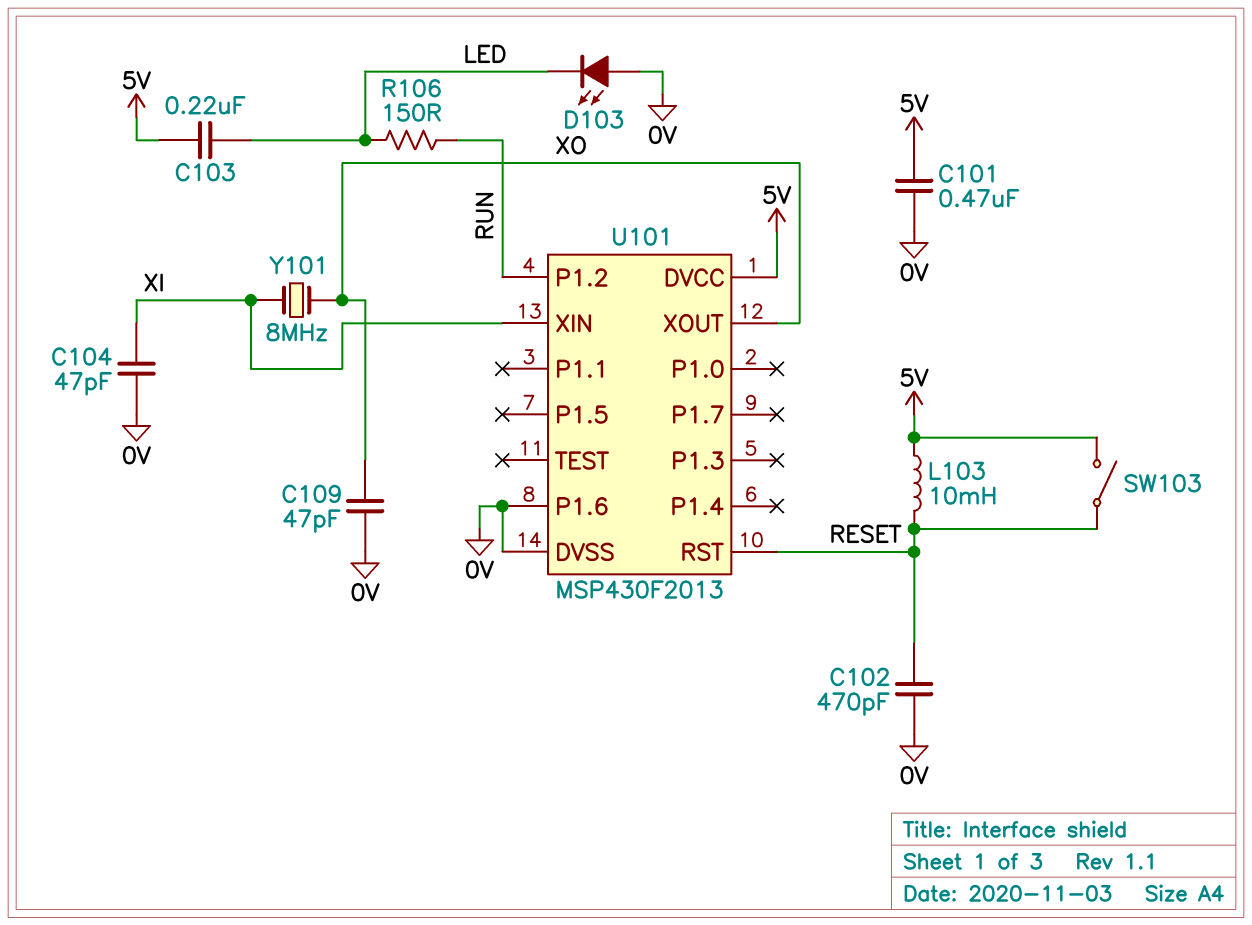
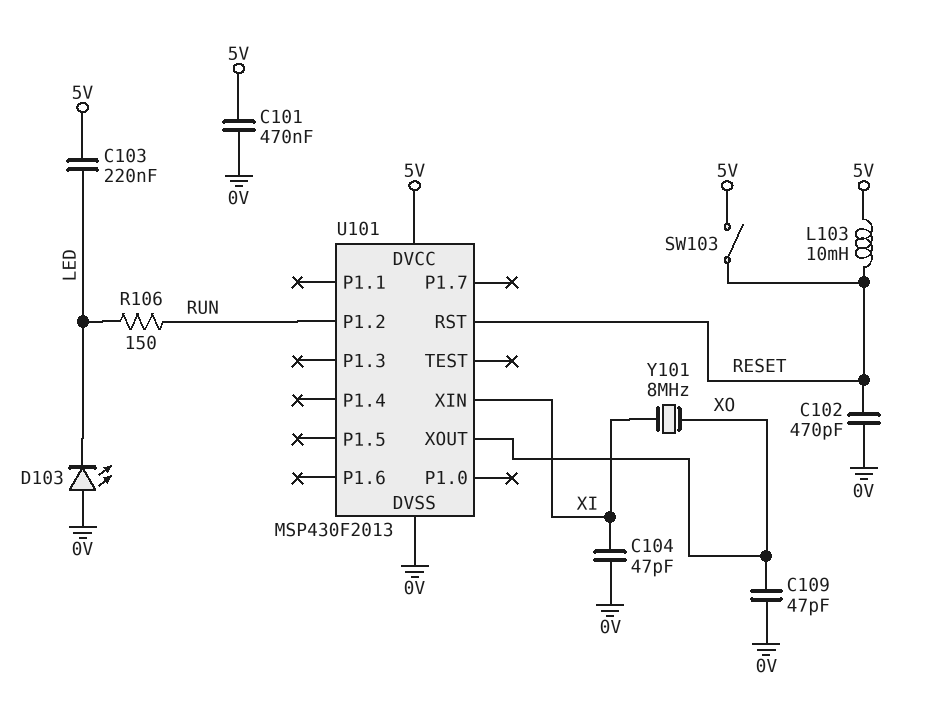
U101 pin P1.6: 0V -> none

